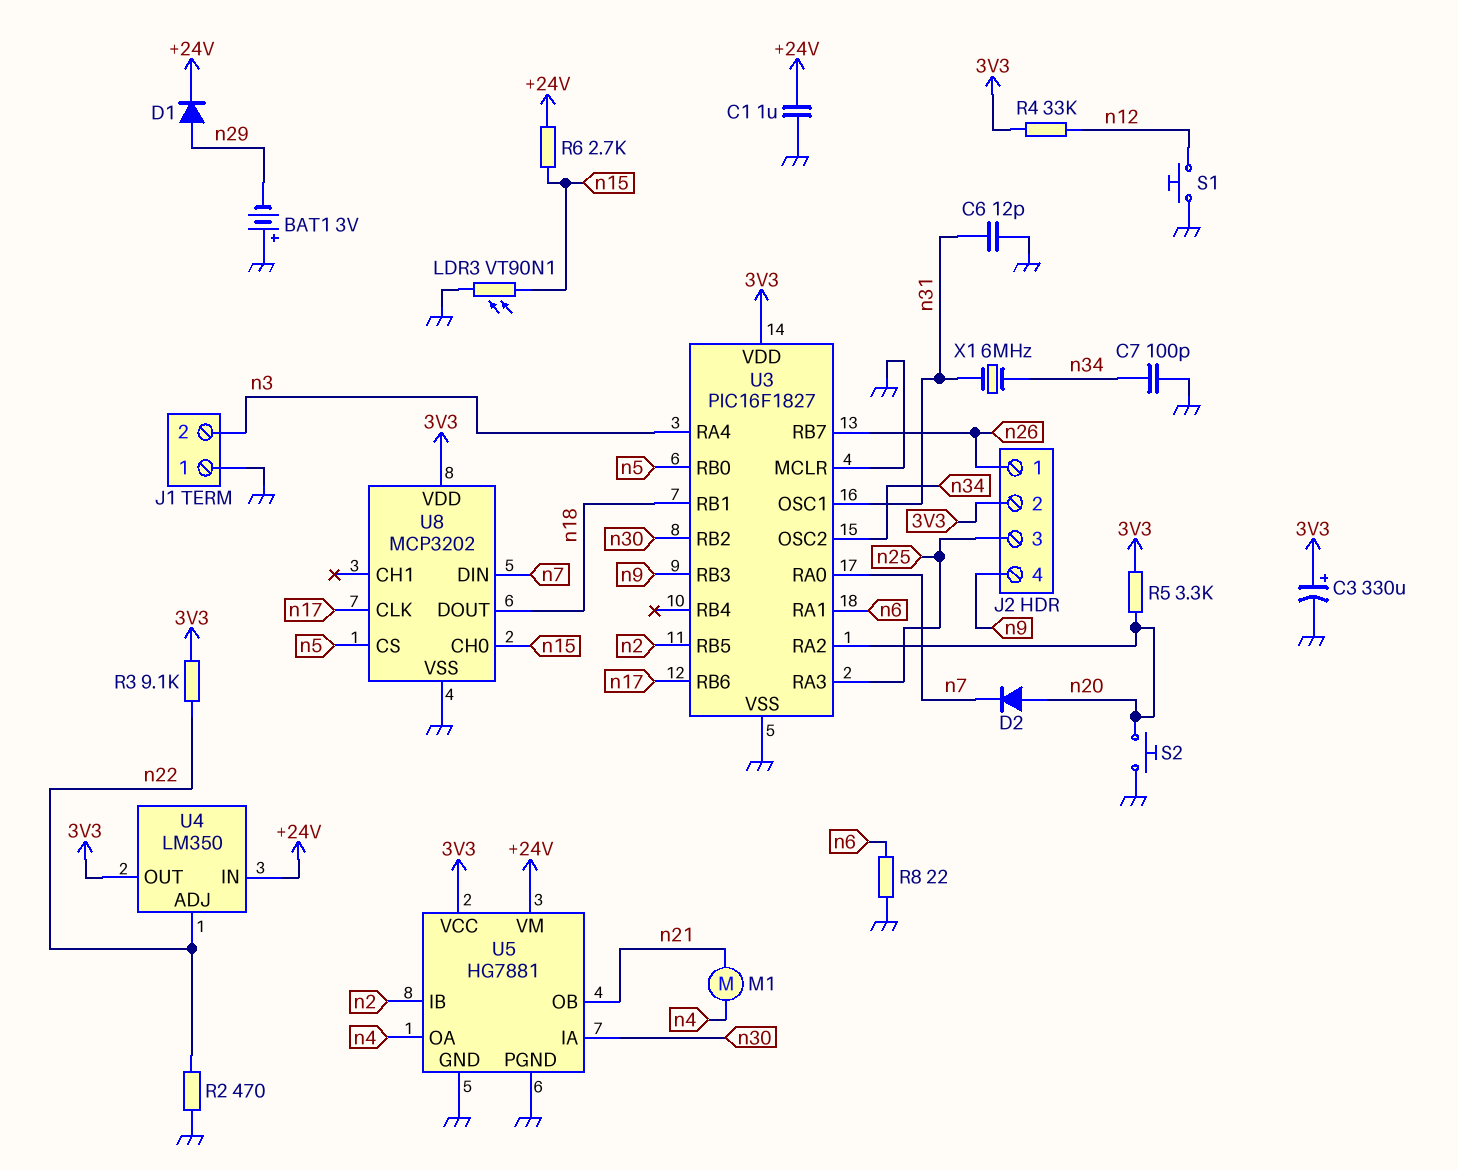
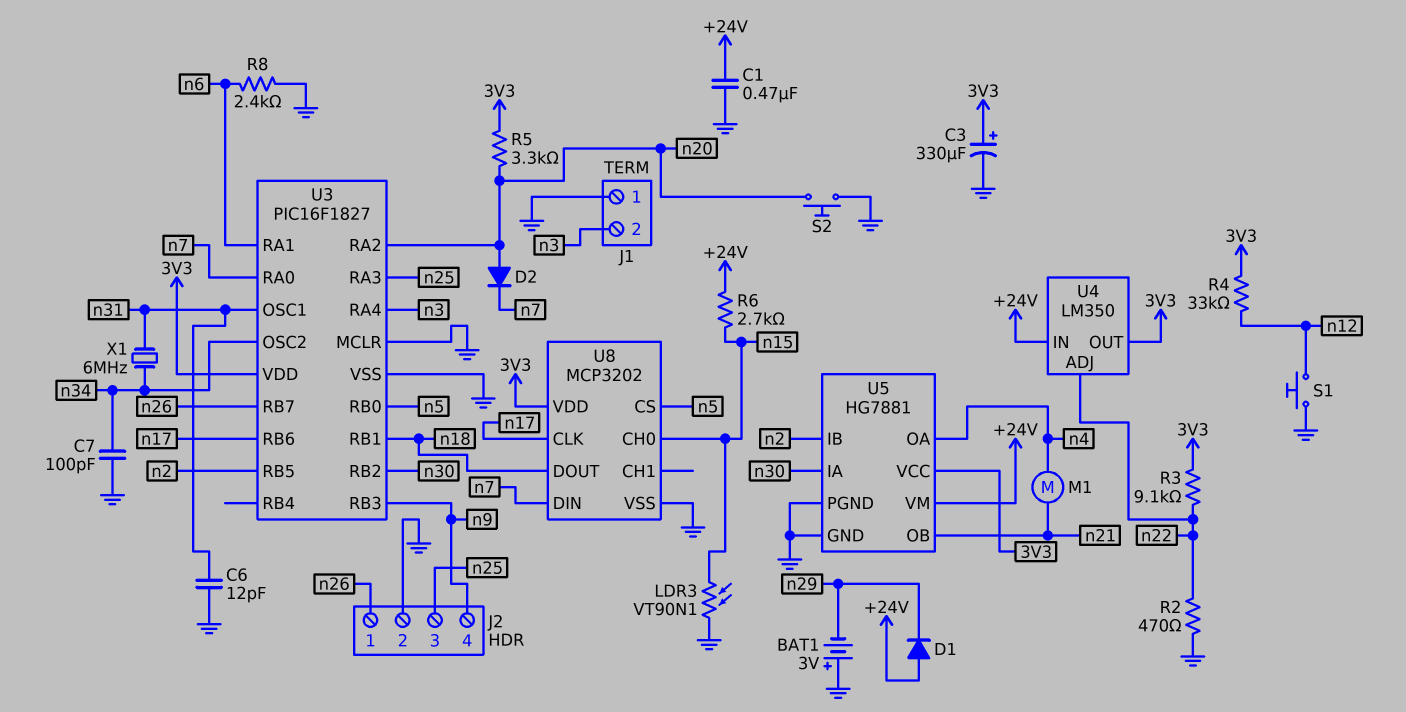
C1: 1uF (+24V, GND) -> 470nF (+24V, GND)
D1: diode (A n29, K +24V) -> diode (A +24V, K n29)
J2 pin 2: 3V3 -> GND
R8: 22 (GND, n6) -> 2.4k (GND, n6)

